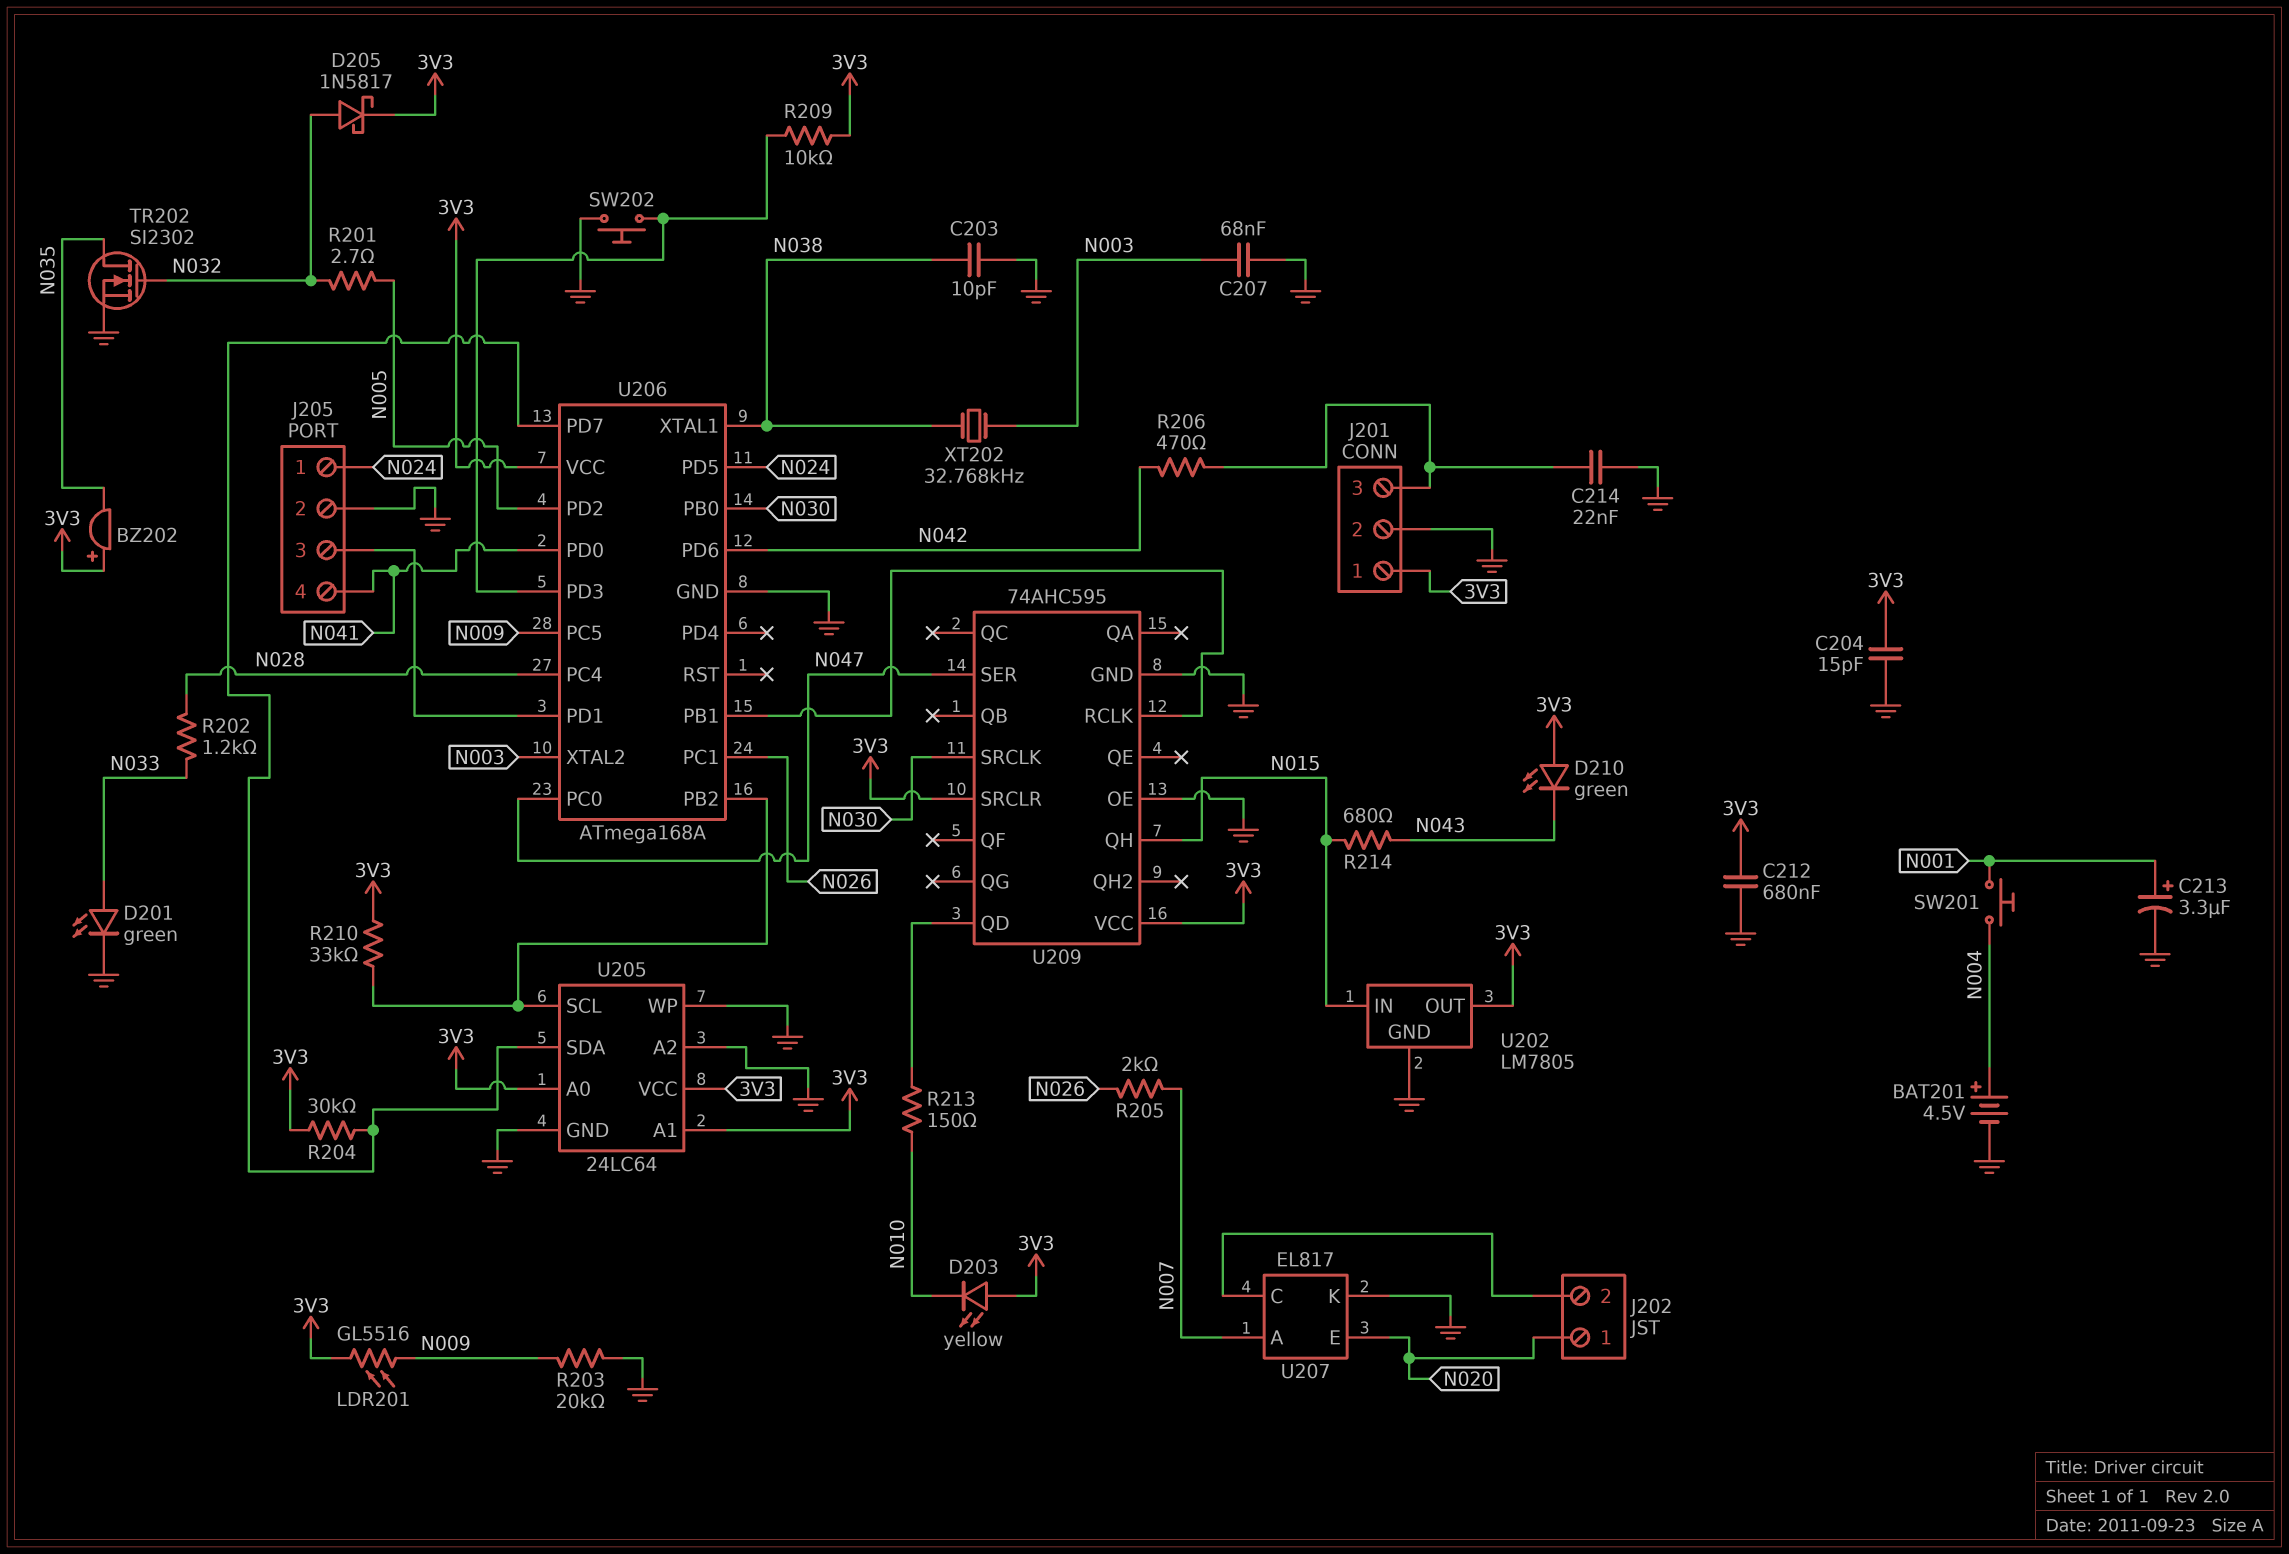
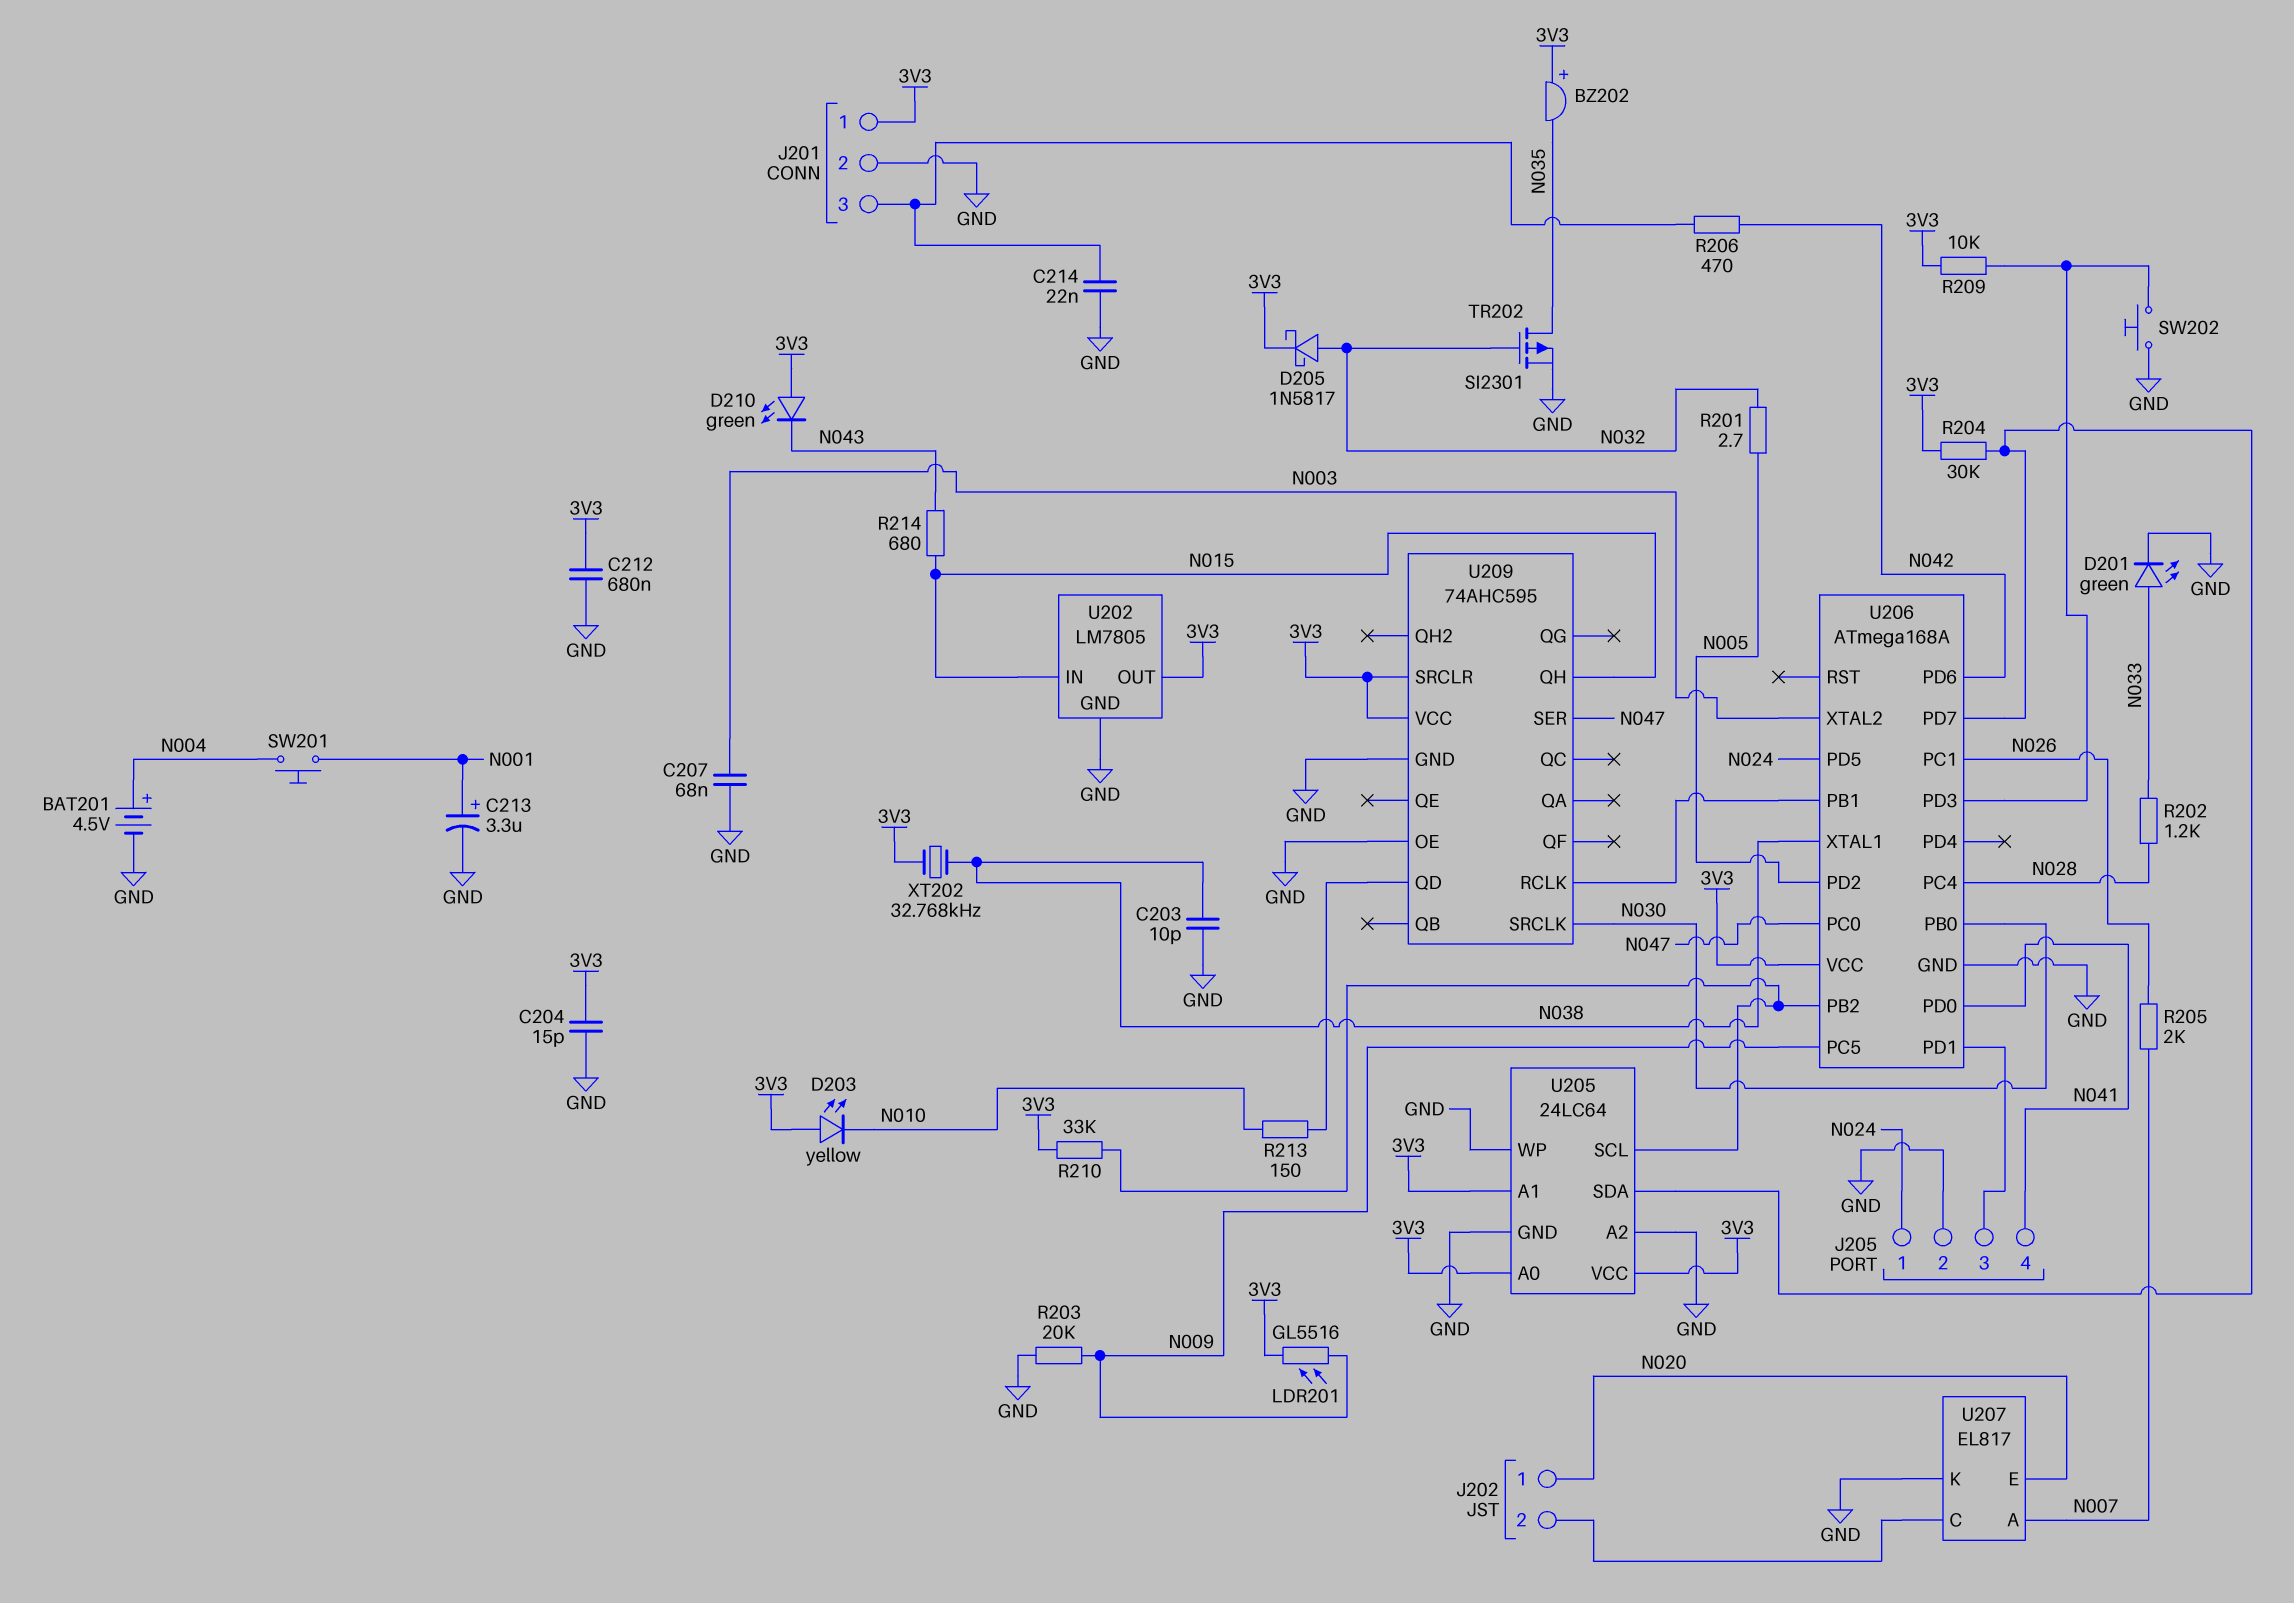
TR202: NMOS SI2302 (G N032, D N035, S GND) -> PMOS SI2301 (G N032, D N035, S GND)
XT202: 32.768kHz (N003, N038) -> 32.768kHz (3V3, N038)

